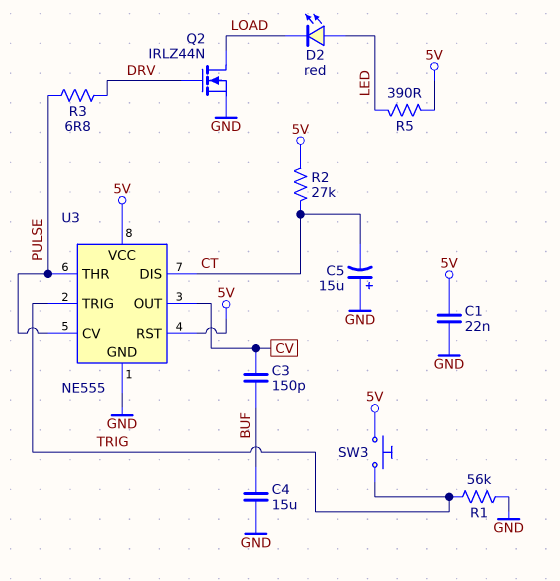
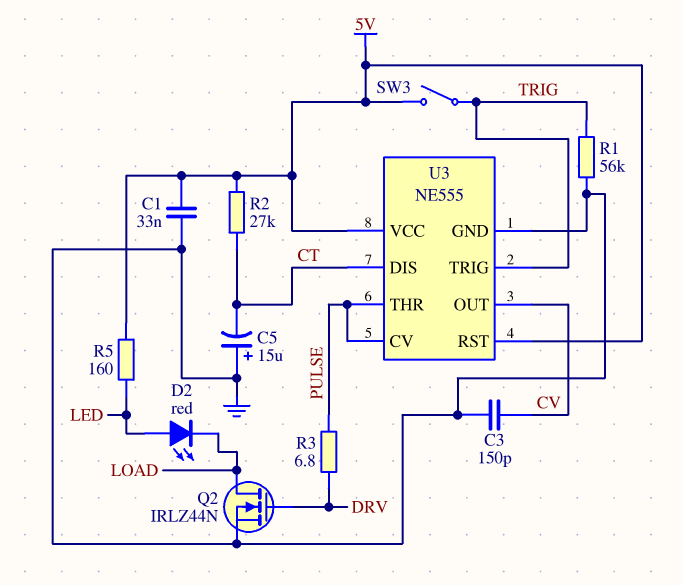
C1: 22nF (5V, GND) -> 33nF (5V, GND)
C3: 150pF (BUF, CV) -> 150pF (CV, GND)
C4: 15uF (BUF, GND) -> none
R5: 390 (5V, LED) -> 160 (5V, LED)
SW3: button (5V, TRIG) -> switch (5V, TRIG)

